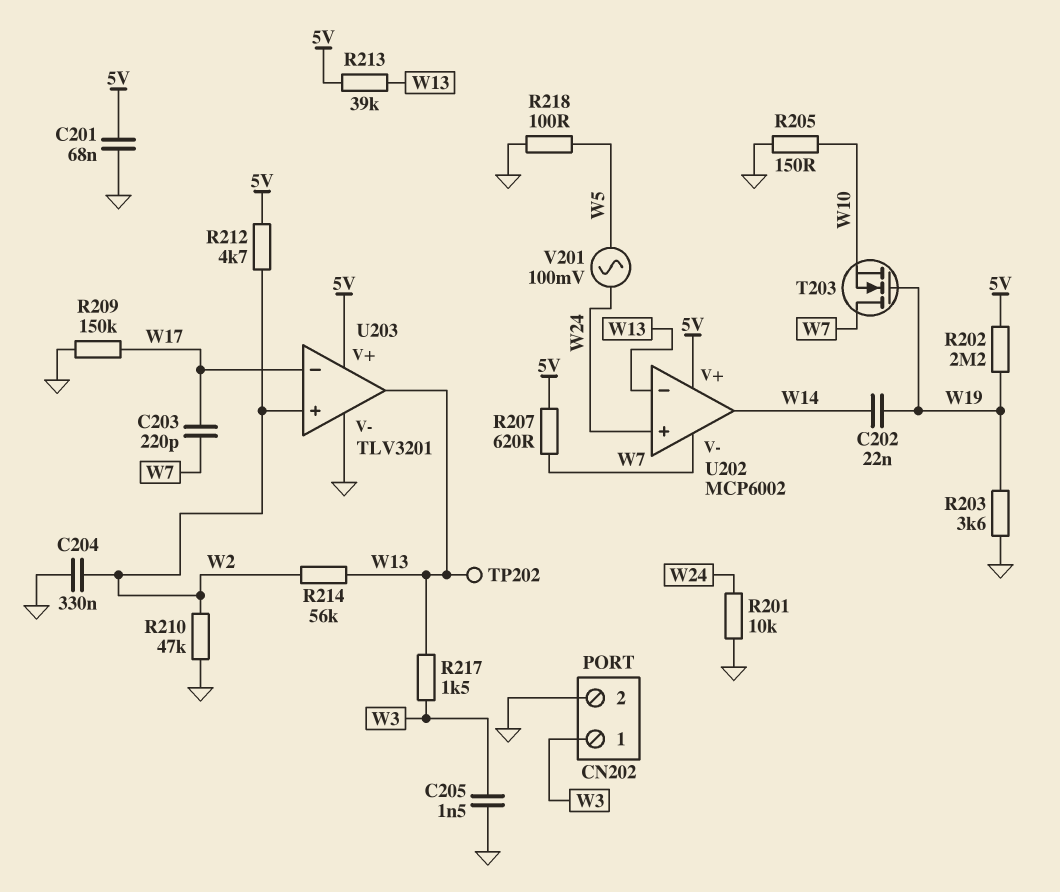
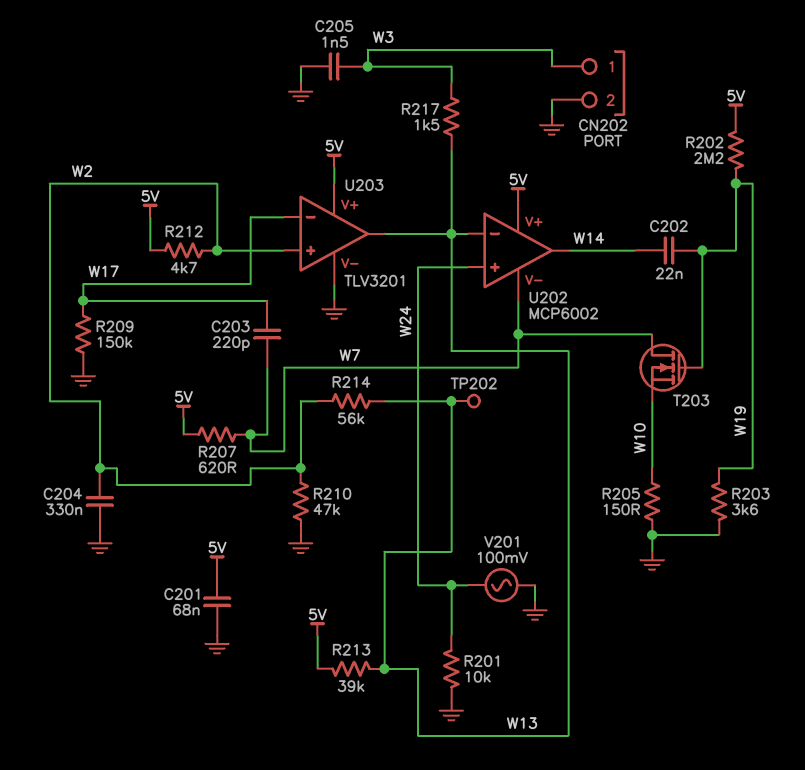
R218: 100 (GND, W5) -> none
V201: AC 100mV (W5, W24) -> AC 100mV (GND, W24)

